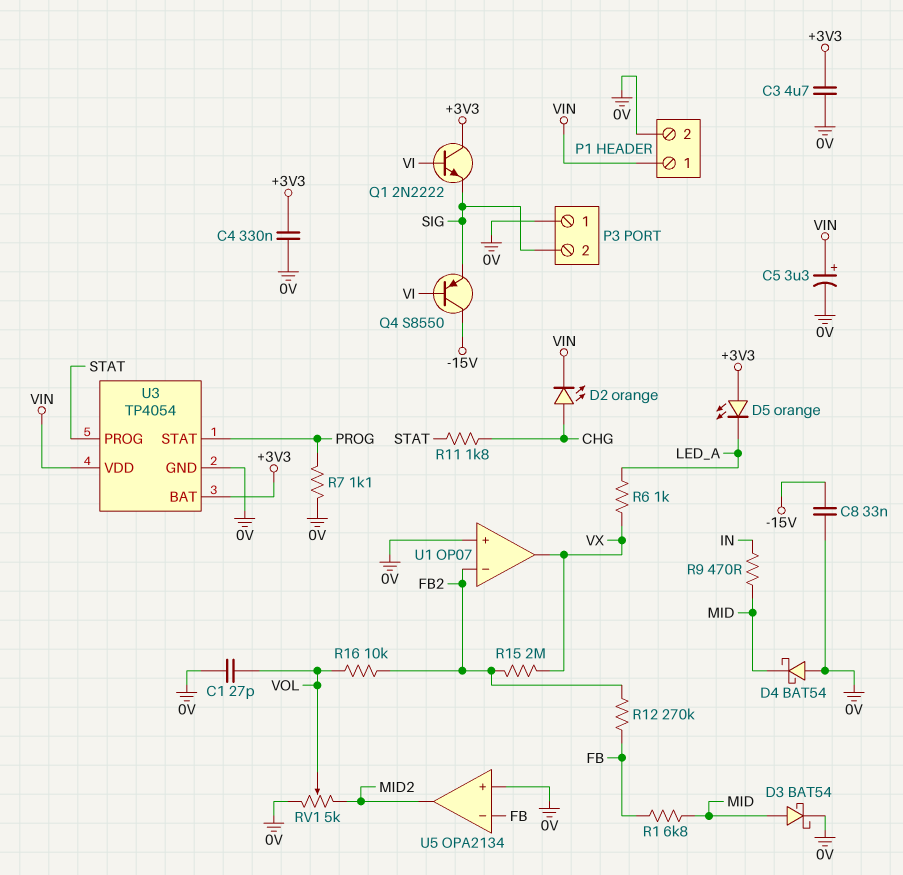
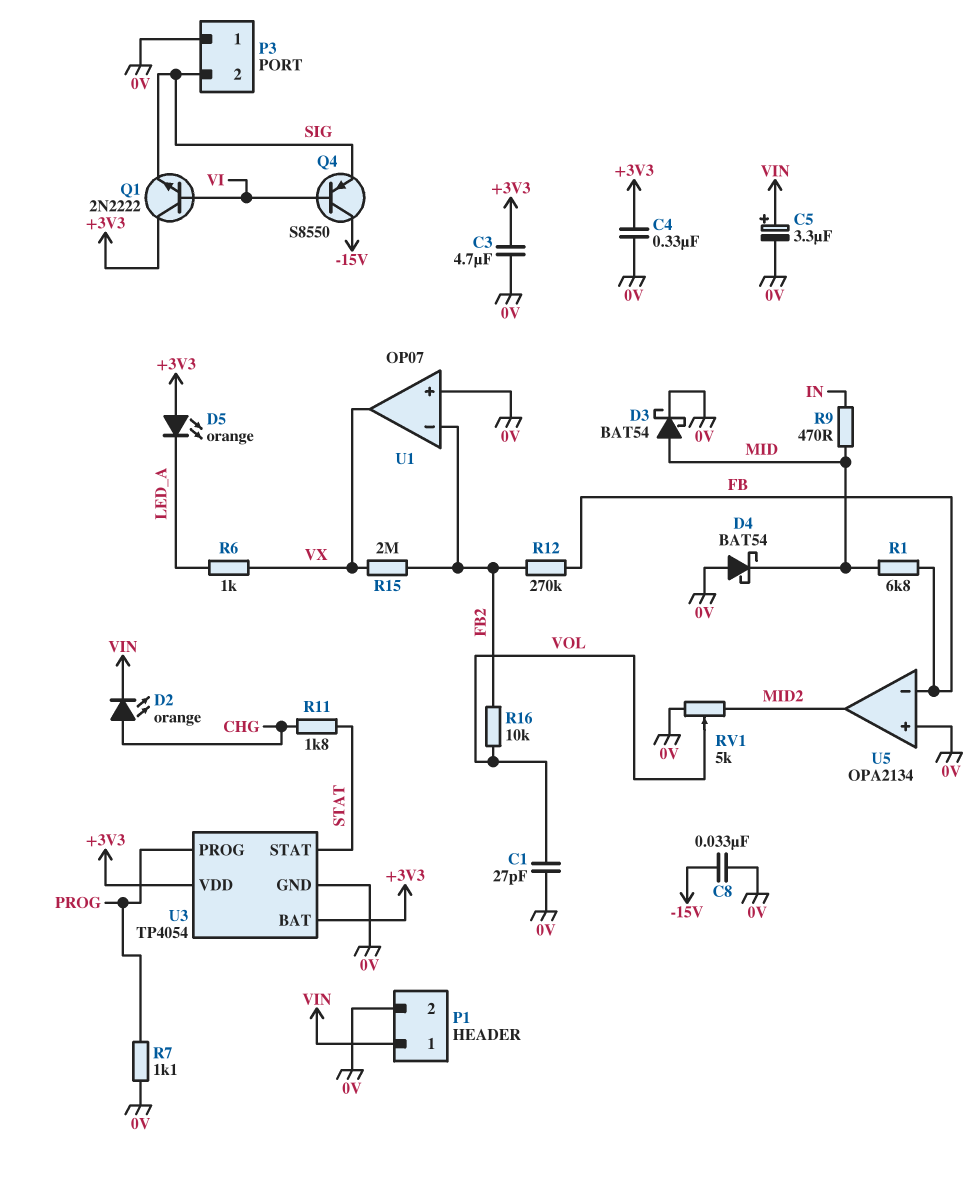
U3 pin PROG: STAT -> PROG
U3 pin STAT: PROG -> STAT
U3 pin VDD: VIN -> +3V3

